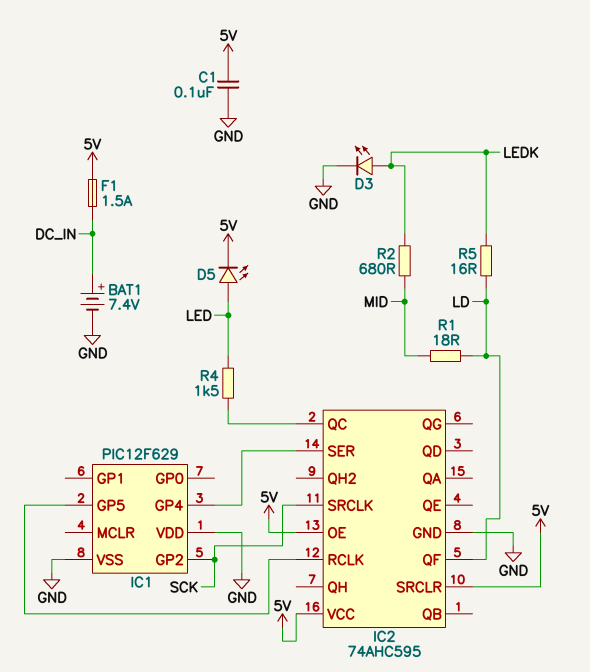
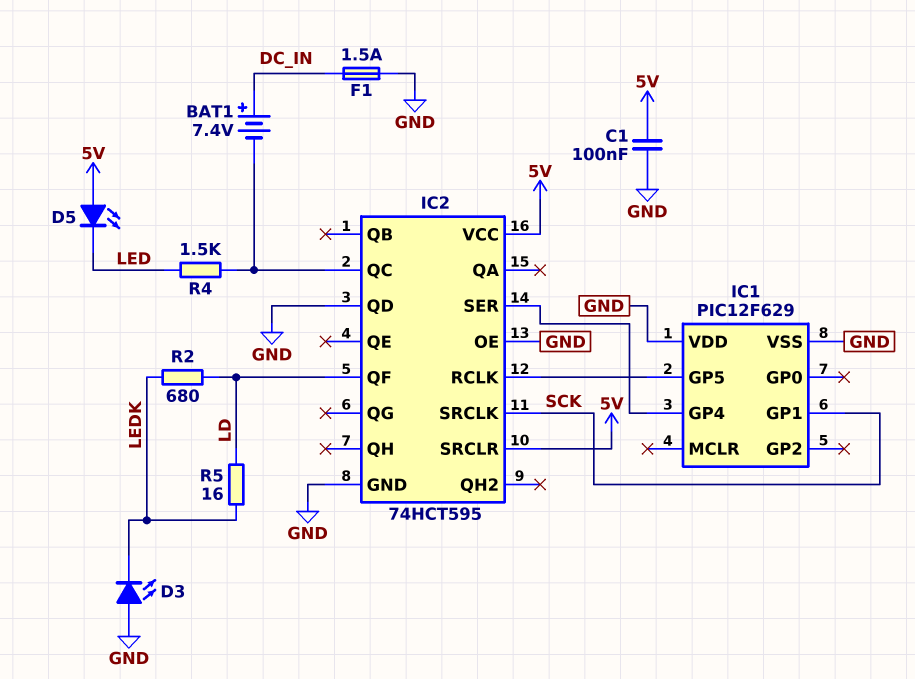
BAT1: 7.4V (plus DC_IN, minus GND) -> 7.4V (plus DC_IN, minus IC2/QC)
D3: LED (A LEDK, K GND) -> LED (A GND, K LEDK)
D5: LED (A LED, K 5V) -> LED (A 5V, K LED)
F1: 1.5A (5V, DC_IN) -> 1.5A (DC_IN, GND)
IC1 pin GP1: none -> SCK
IC1 pin GP2: SCK -> none
IC2: 74AHC595 -> 74HCT595
IC2 pin OE: 5V -> GND
IC2 pin QD: none -> GND
R1: 18 (LD, MID) -> none
R2: 680 (LEDK, MID) -> 680 (LD, LEDK)

